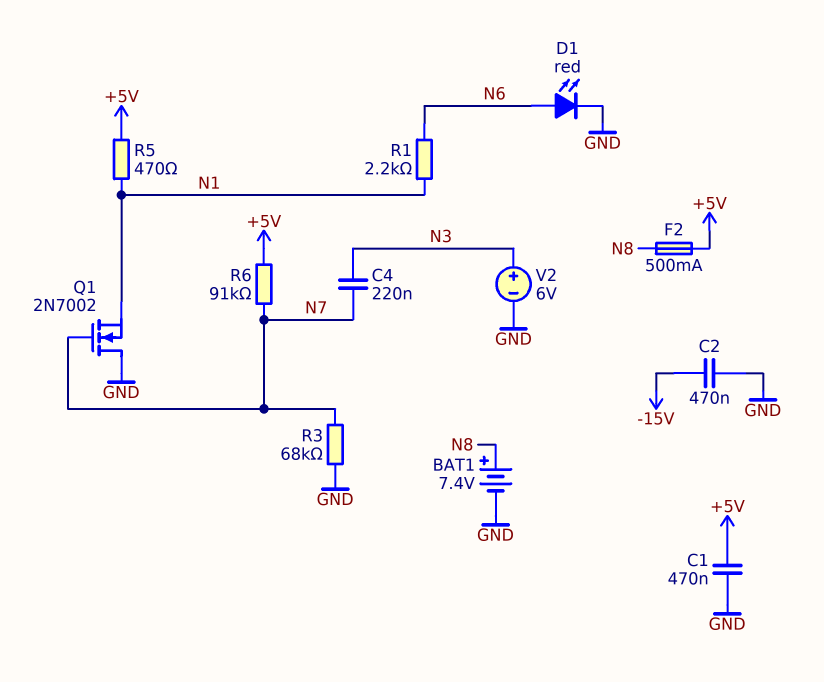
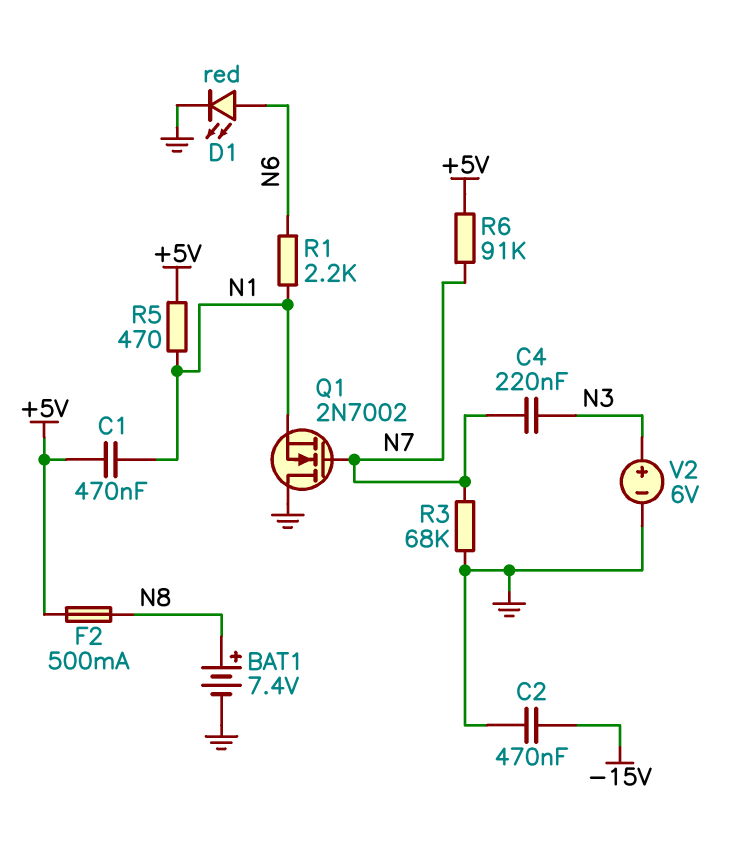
C1: 470nF (+5V, GND) -> 470nF (+5V, N1)

